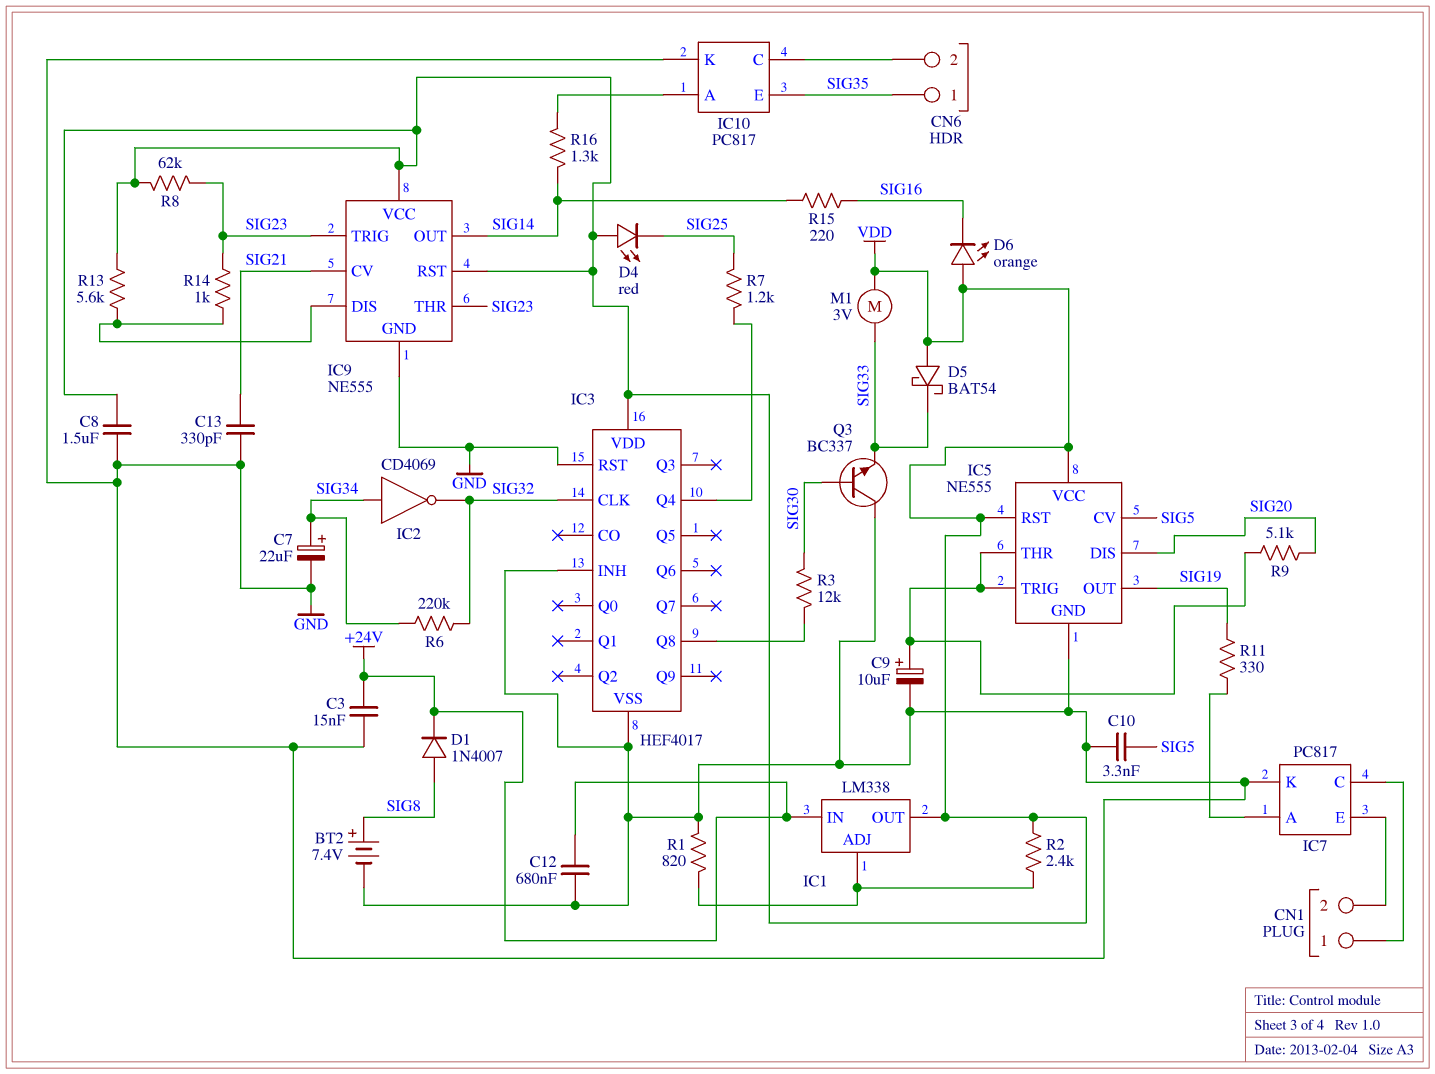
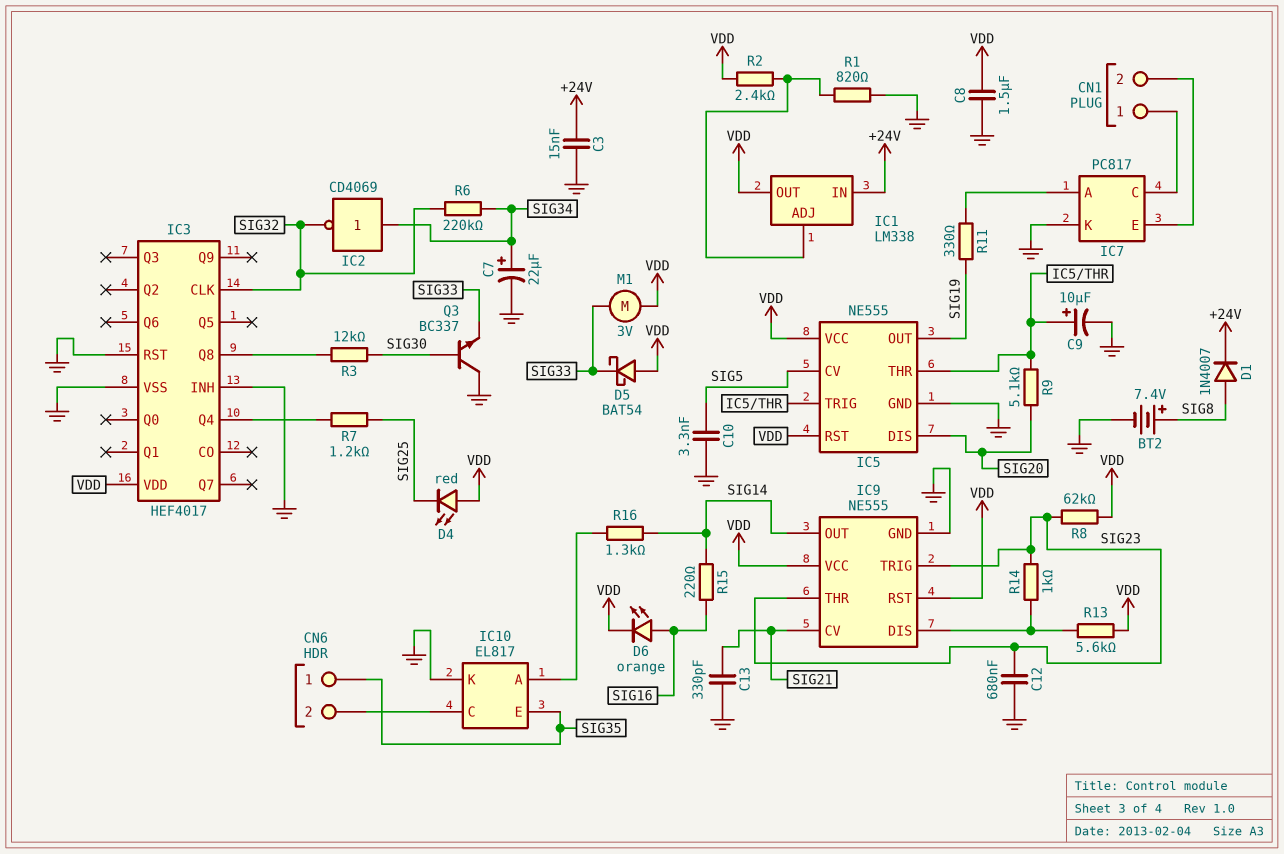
C12: 680nF (+24V, GND) -> 680nF (GND, SIG23)
D6: LED orange (A VDD, K SIG16) -> LED orange (A SIG16, K VDD)
IC10: PC817 -> EL817

